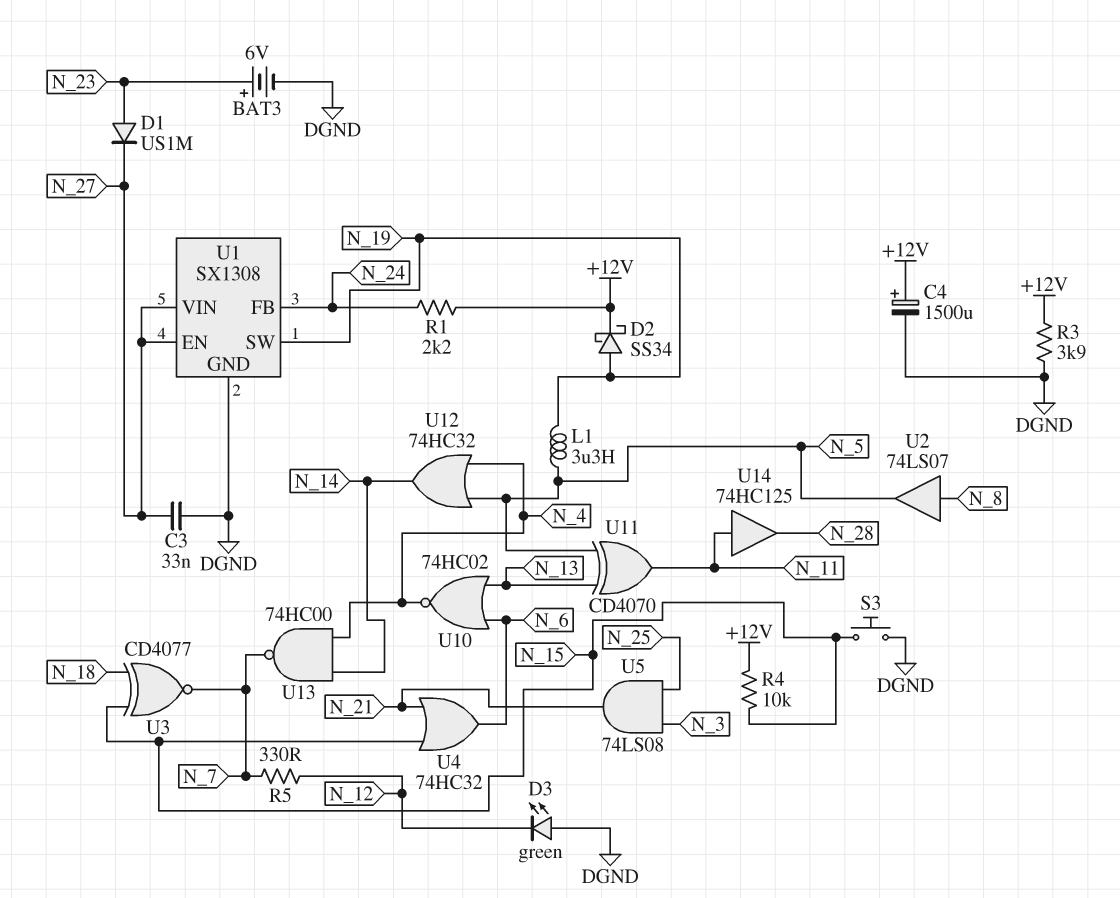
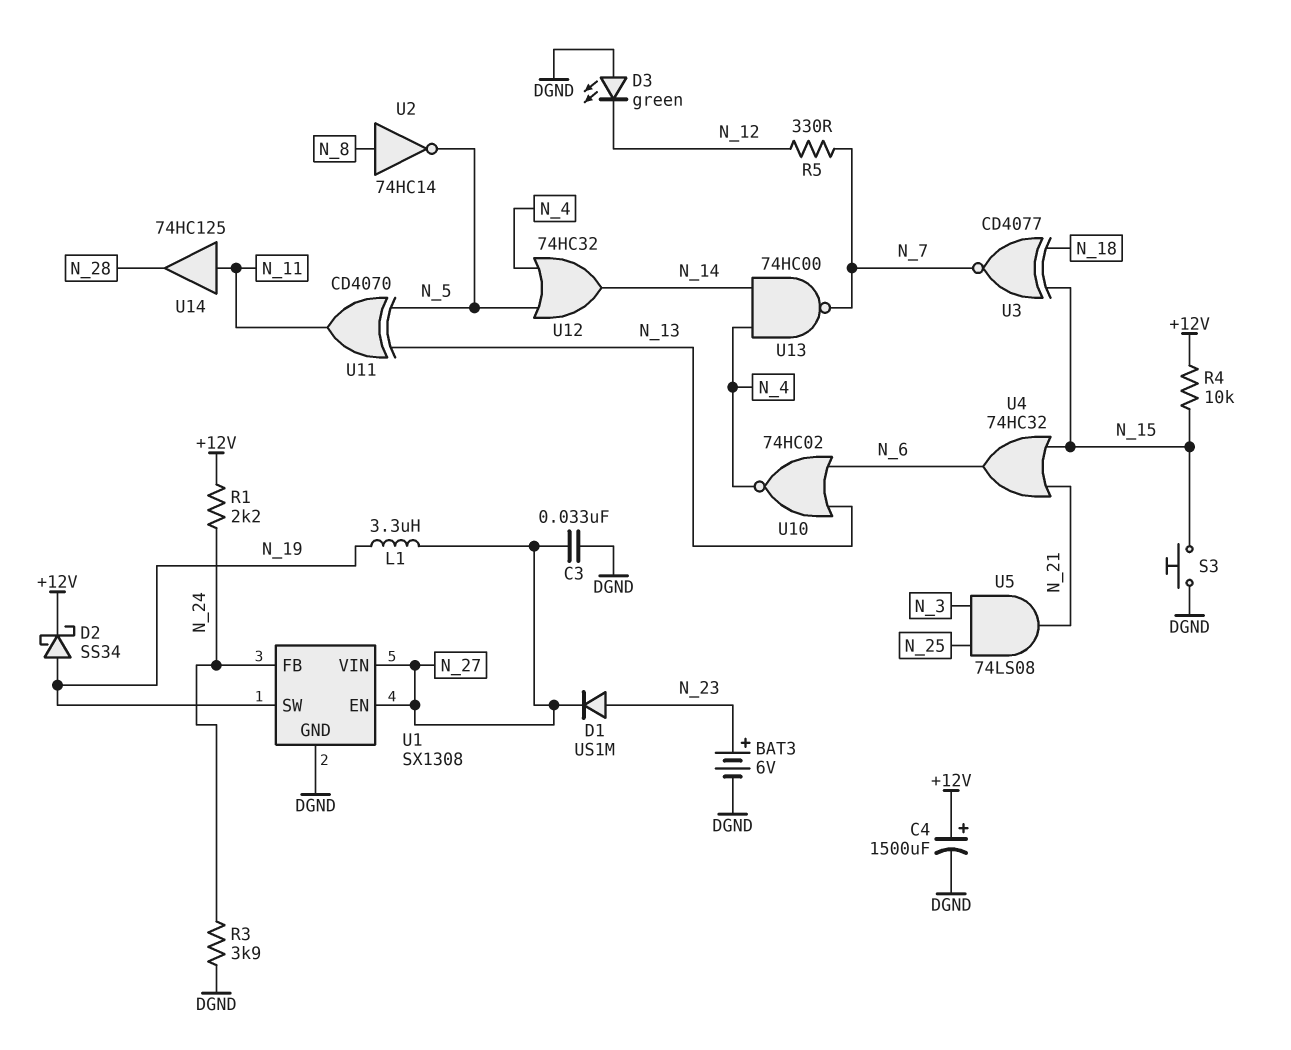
L1: 3.3uH (N_5, N_19) -> 3.3uH (N_19, N_27)
R3: 3.9k (+12V, DGND) -> 3.9k (DGND, N_24)
U2: buffer 74LS07 (in N_8, out N_5) -> NOT 74HC14 (in N_8, out N_5)

